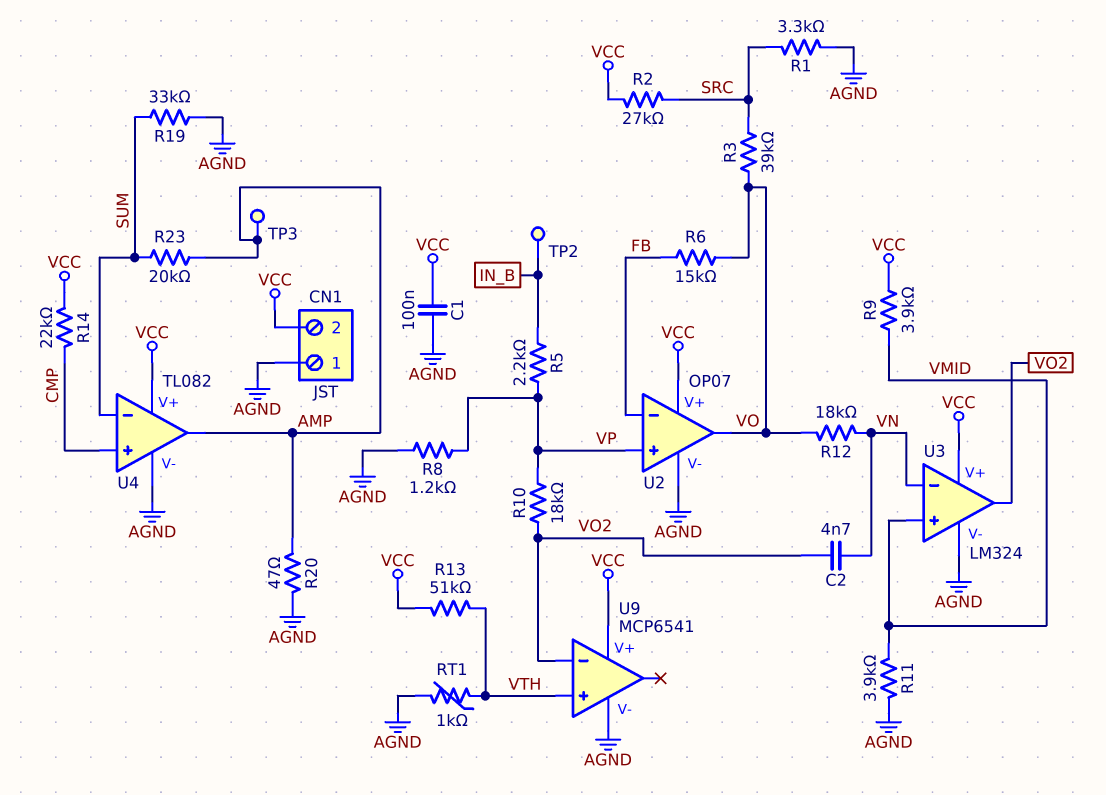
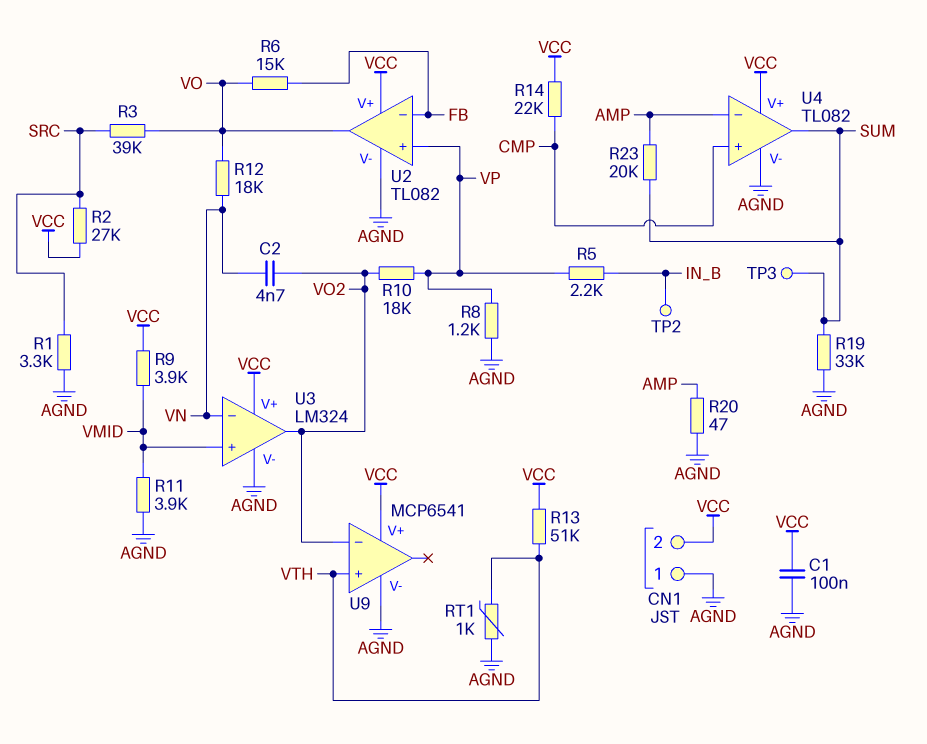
TP3: test point (AMP) -> test point (SUM)
U2: OP07 -> TL082
U4 pin in-: SUM -> AMP
U4 pin out: AMP -> SUM

